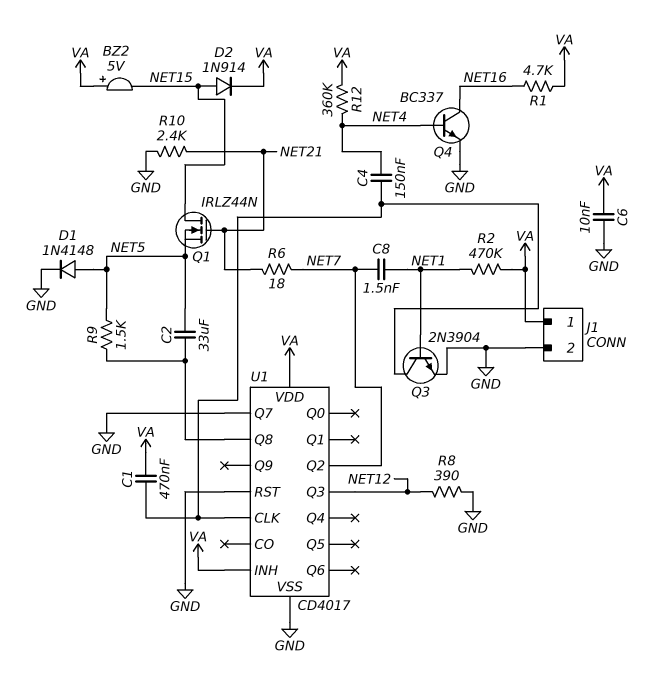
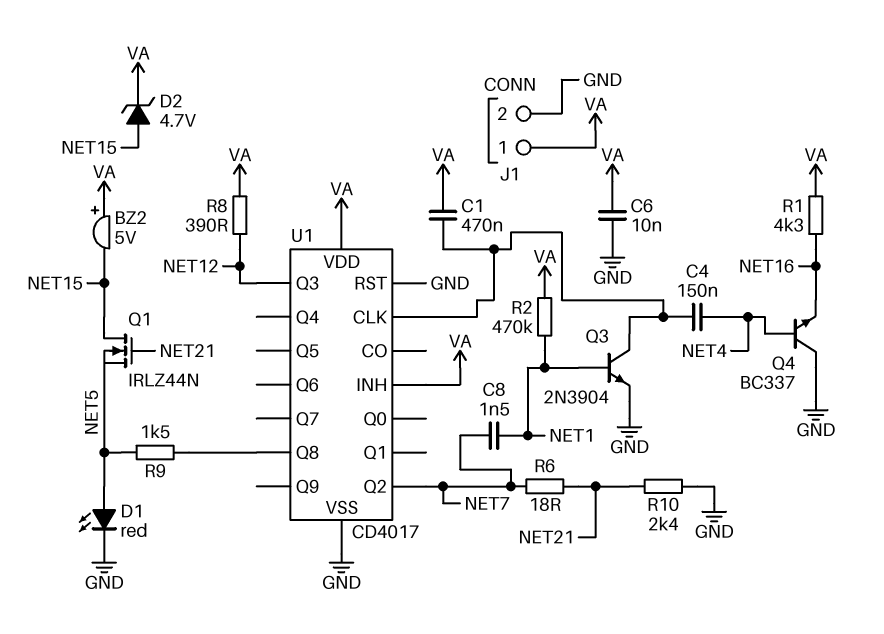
C2: 33uF (NET5, U1/Q8) -> none
D1: diode 1N4148 (A NET5, K GND) -> LED red (A NET5, K GND)
D2: diode 1N914 (A NET15, K VA) -> zener 4.7V (A NET15, K VA)
Q4: NPN BC337 (B NET4, C NET16, E GND) -> NPN BC337 (B NET4, C GND, E NET16)
R1: 4.7k (NET16, VA) -> 4.3k (NET16, VA)
R8: 390 (GND, NET12) -> 390 (NET12, VA)
R12: 360k (NET4, VA) -> none
U1 pin Q7: GND -> none

